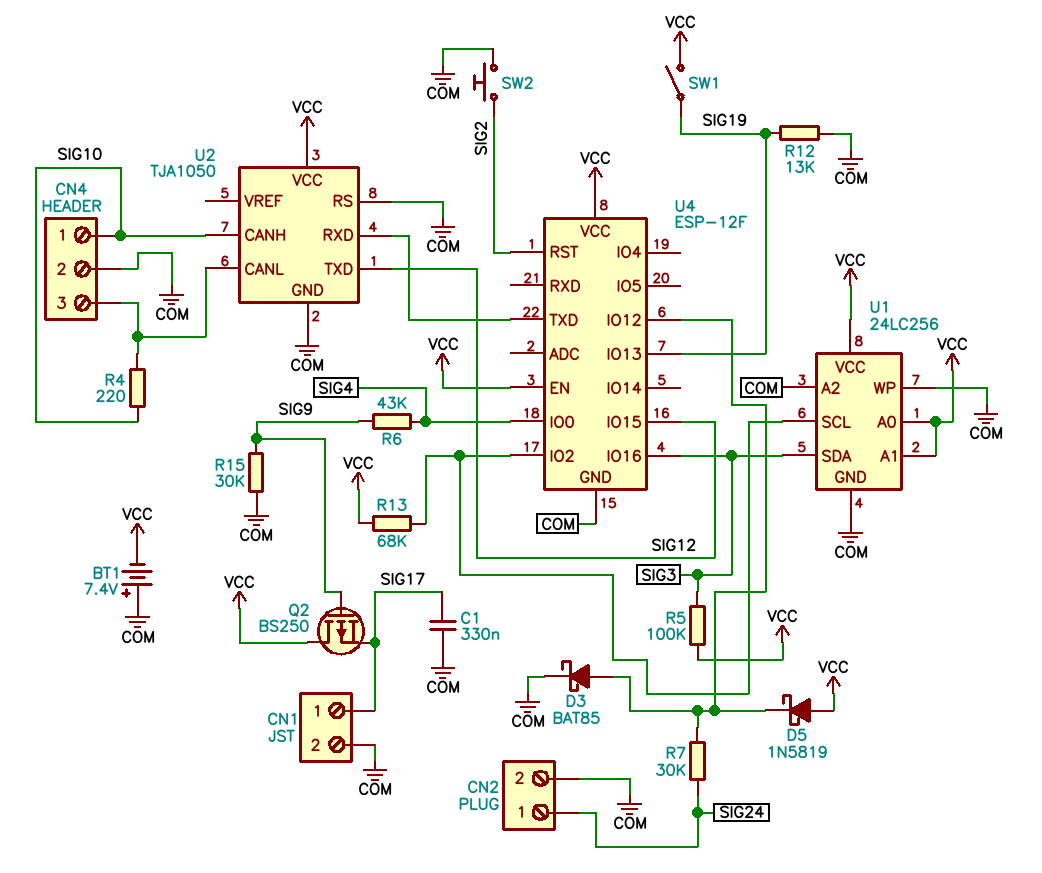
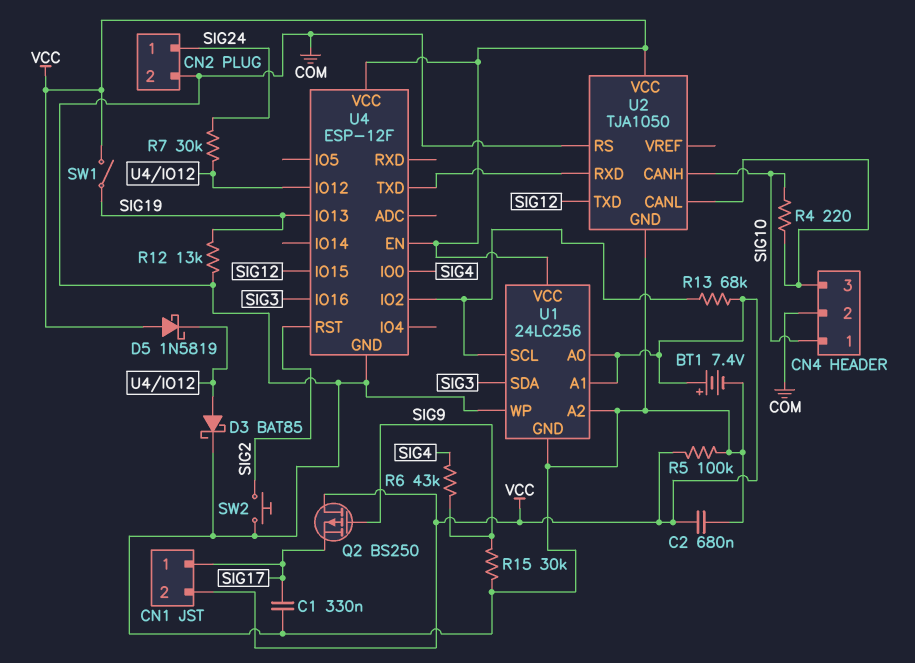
BT1: 7.4V (plus COM, minus VCC) -> 7.4V (plus VCC, minus COM)
C2: none -> 680nF (COM, VCC)
CN1 pin 2: COM -> VCC
R5: 100k (SIG3, VCC) -> 100k (COM, VCC)

